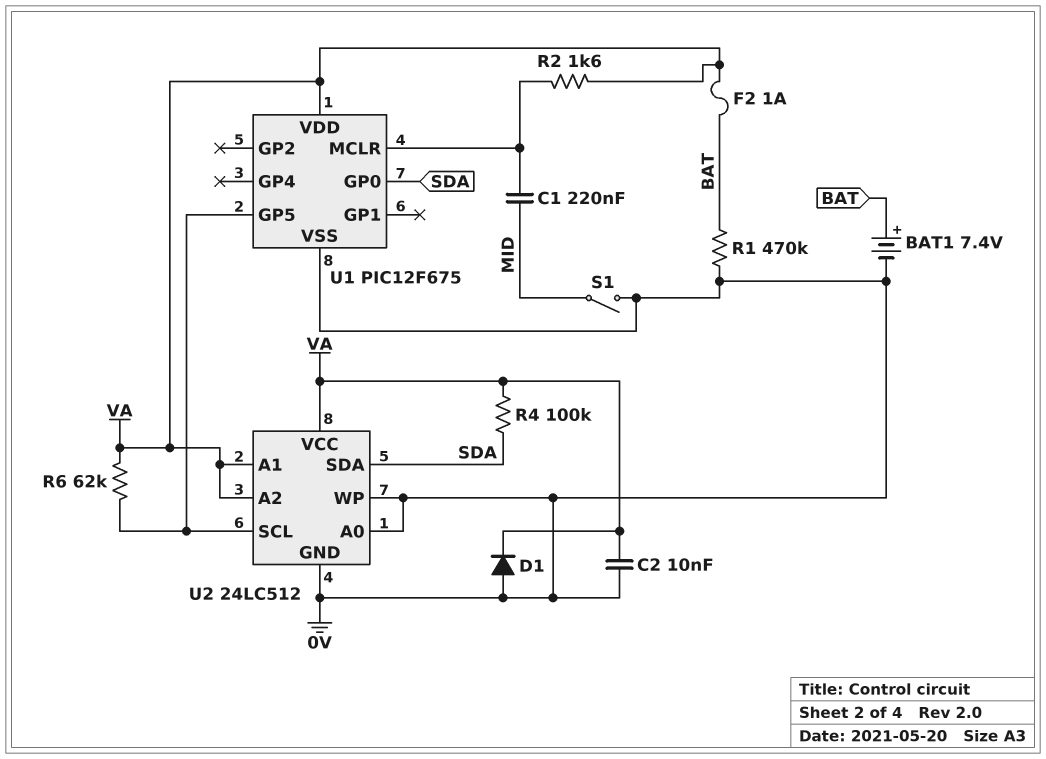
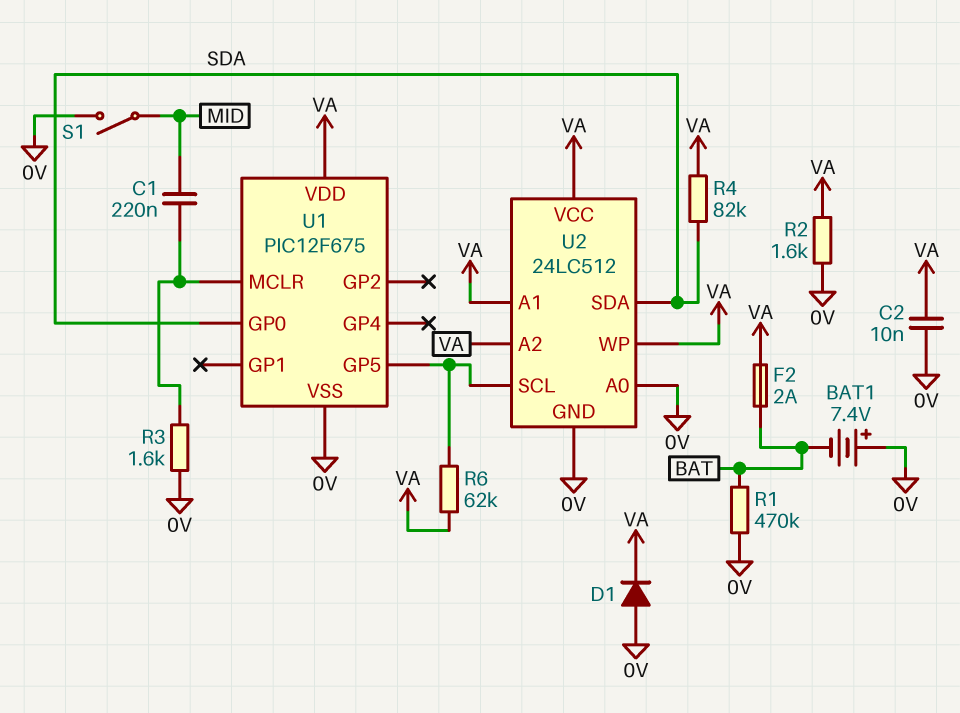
BAT1: 7.4V (plus BAT, minus 0V) -> 7.4V (plus 0V, minus BAT)
F2: 1A (BAT, VA) -> 2A (BAT, VA)
R2: 1.6k (U1/MCLR, VA) -> 1.6k (0V, VA)
R3: none -> 1.6k (0V, U1/MCLR)
R4: 100k (SDA, VA) -> 82k (SDA, VA)
U2 pin WP: 0V -> VA

